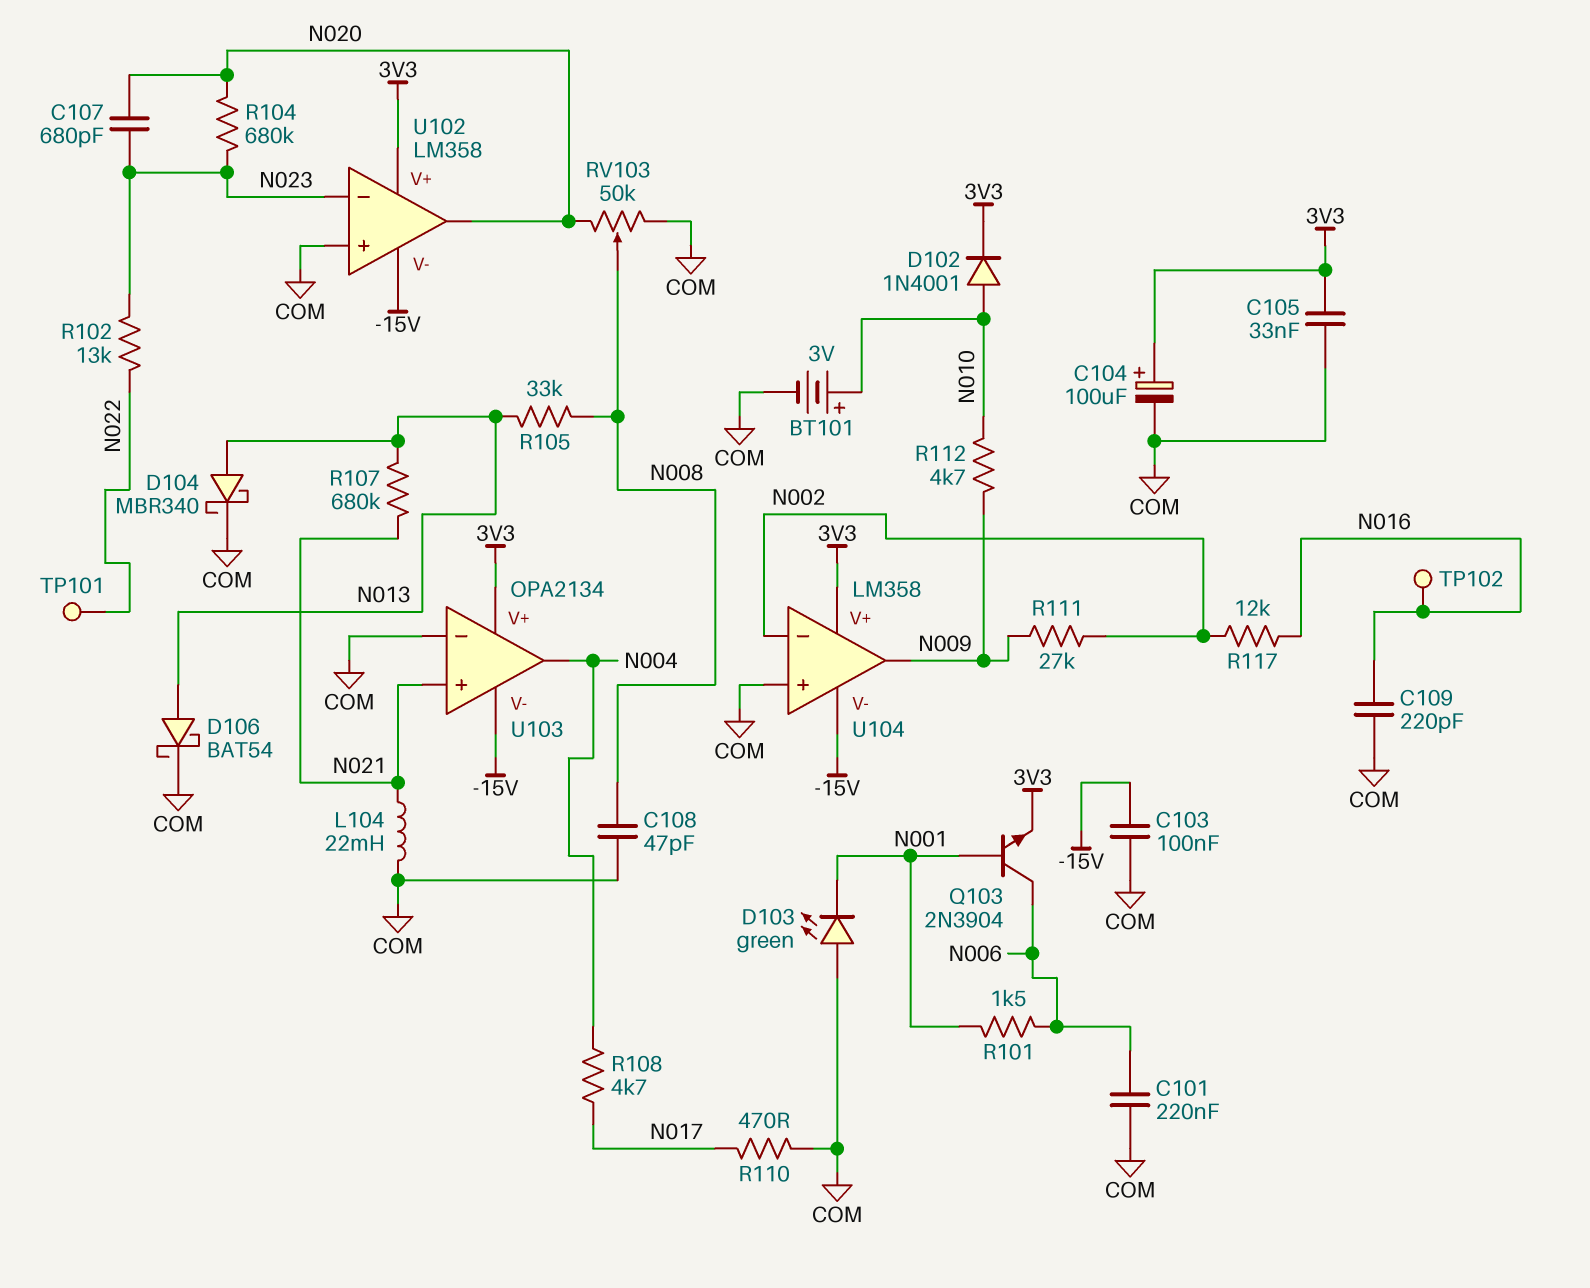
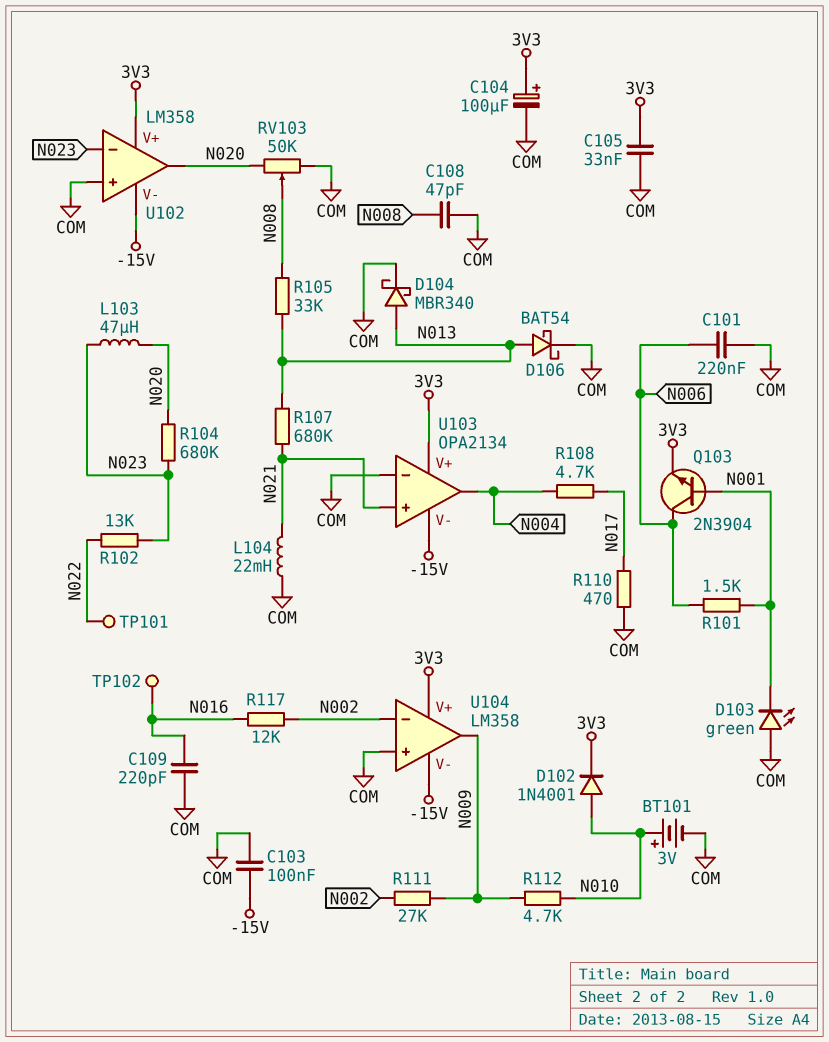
C107: 680pF (N020, N023) -> none
L103: none -> 47uH (N020, N023)

